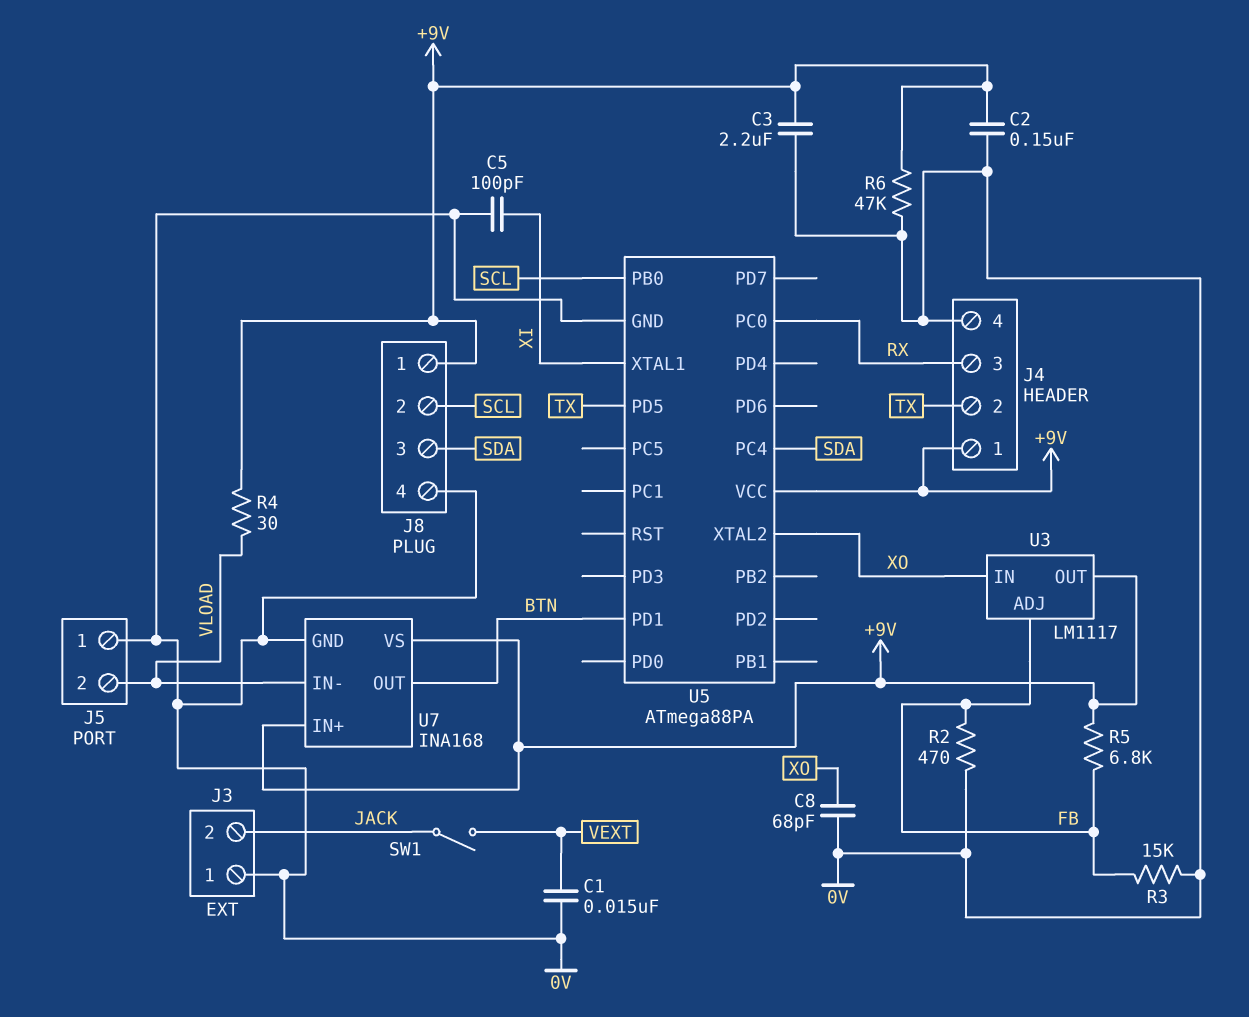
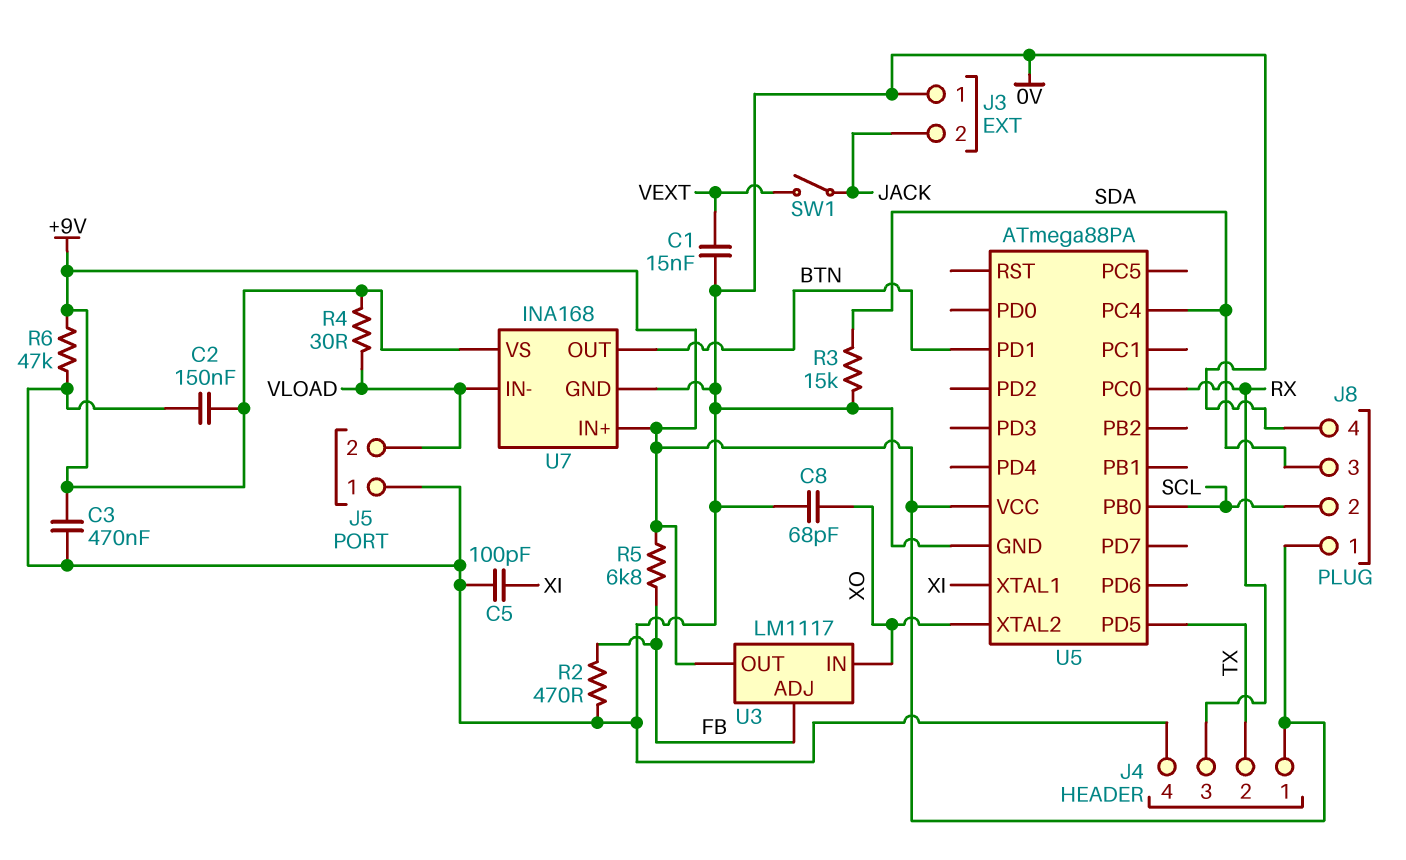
C3: 2.2uF (+9V, 0V) -> 470nF (+9V, 0V)
R3: 15k (0V, FB) -> 15k (0V, SDA)

